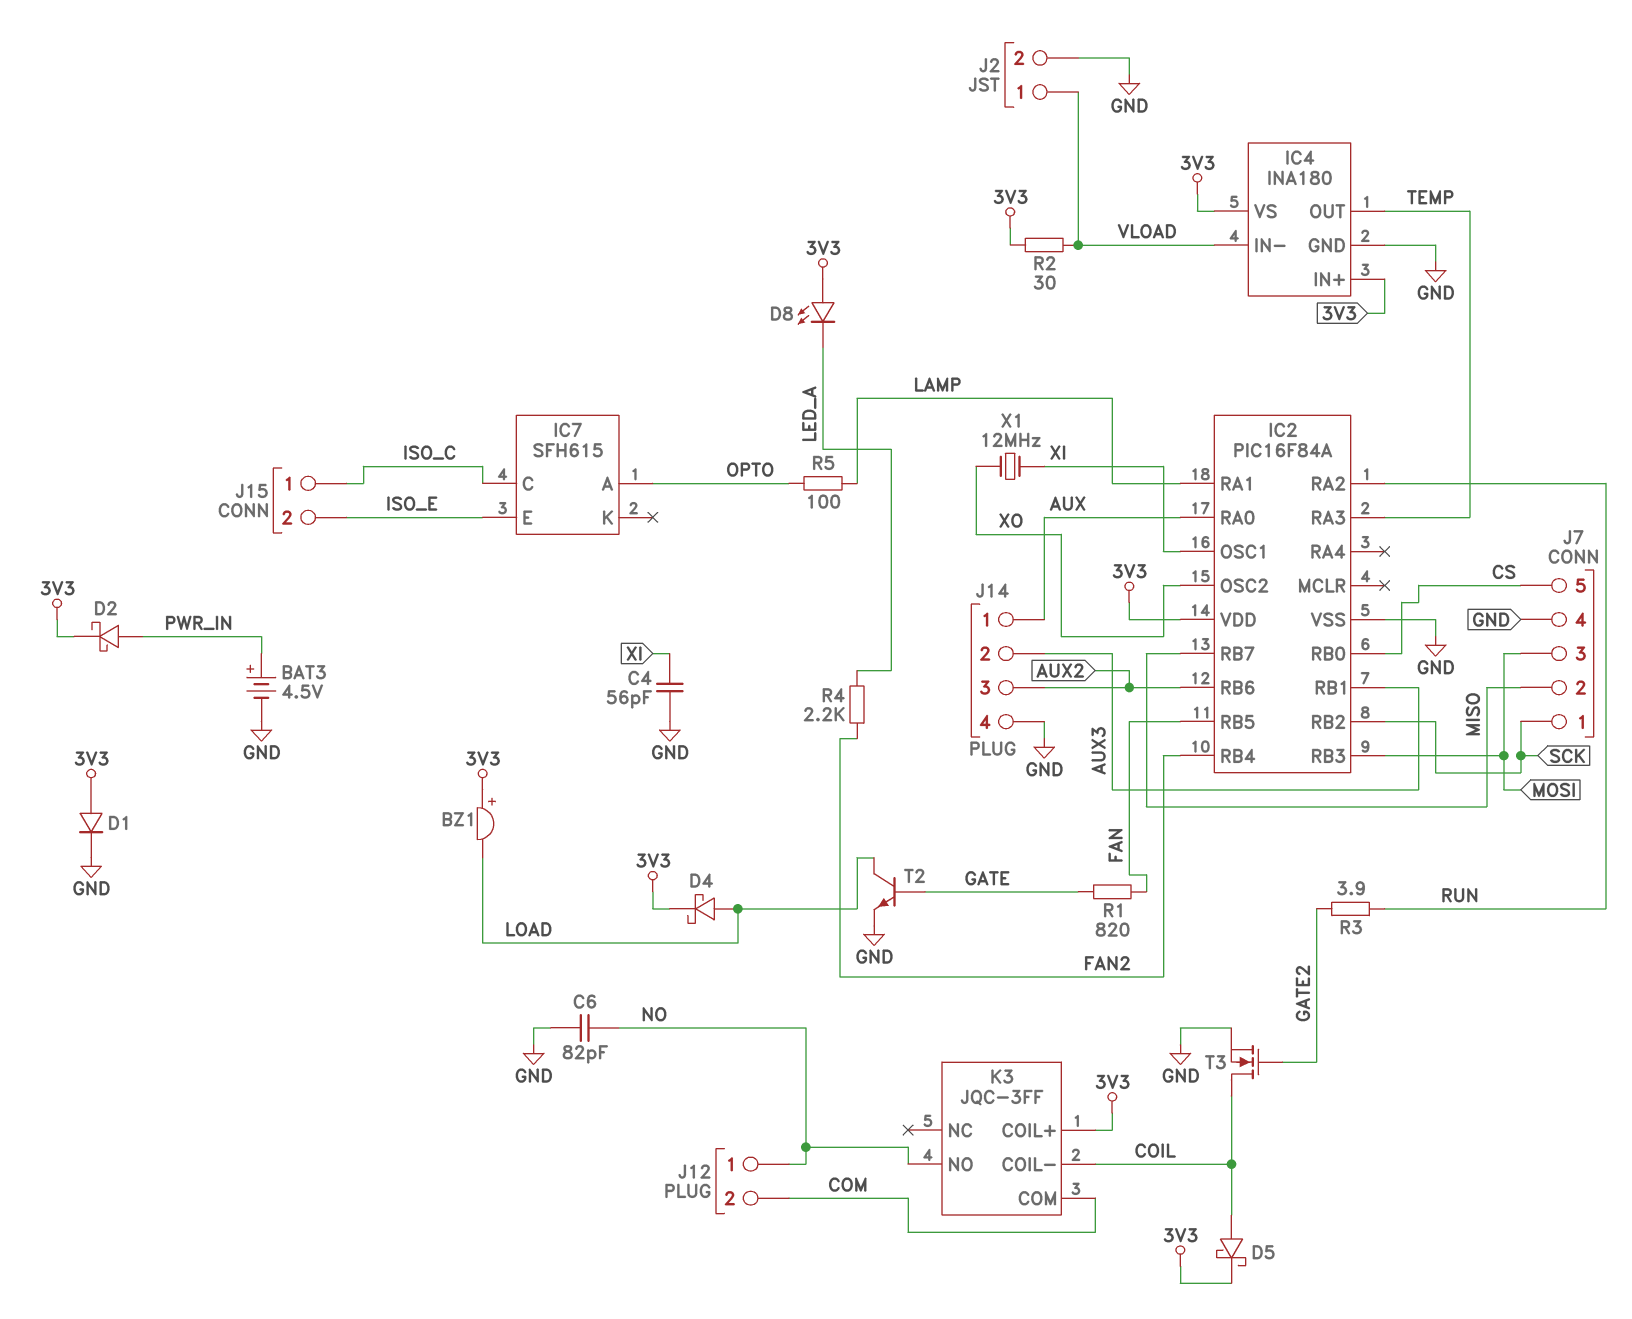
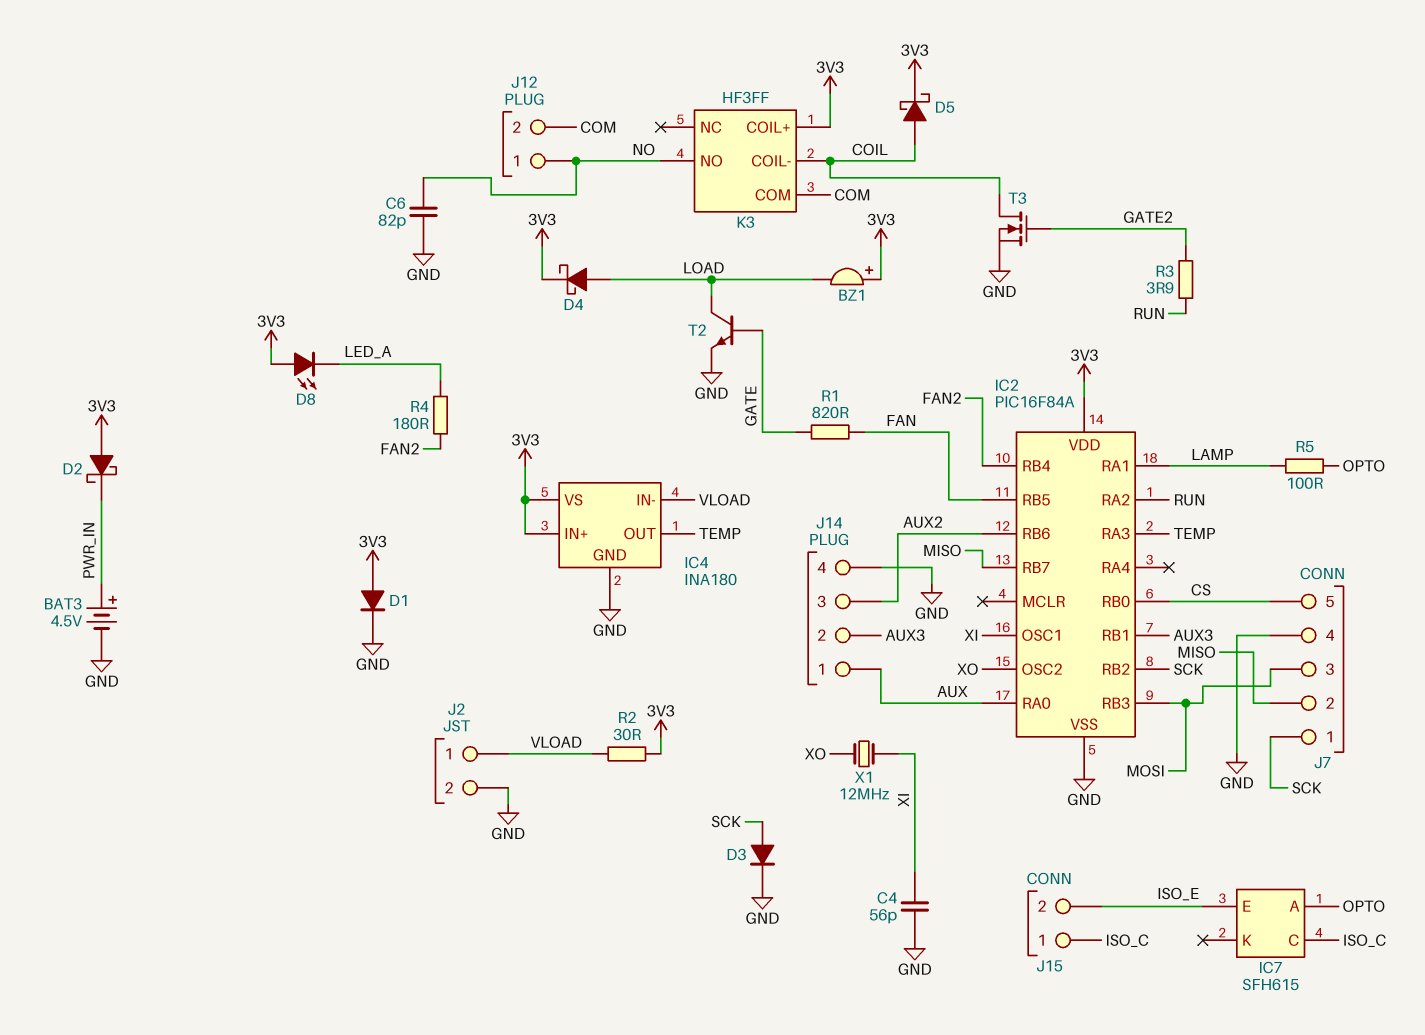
D2: schottky (A PWR_IN, K 3V3) -> schottky (A 3V3, K PWR_IN)
D3: none -> diode (A SCK, K GND)
K3: JQC-3FF -> HF3FF
R4: 2.2k (FAN2, LED_A) -> 180 (FAN2, LED_A)

